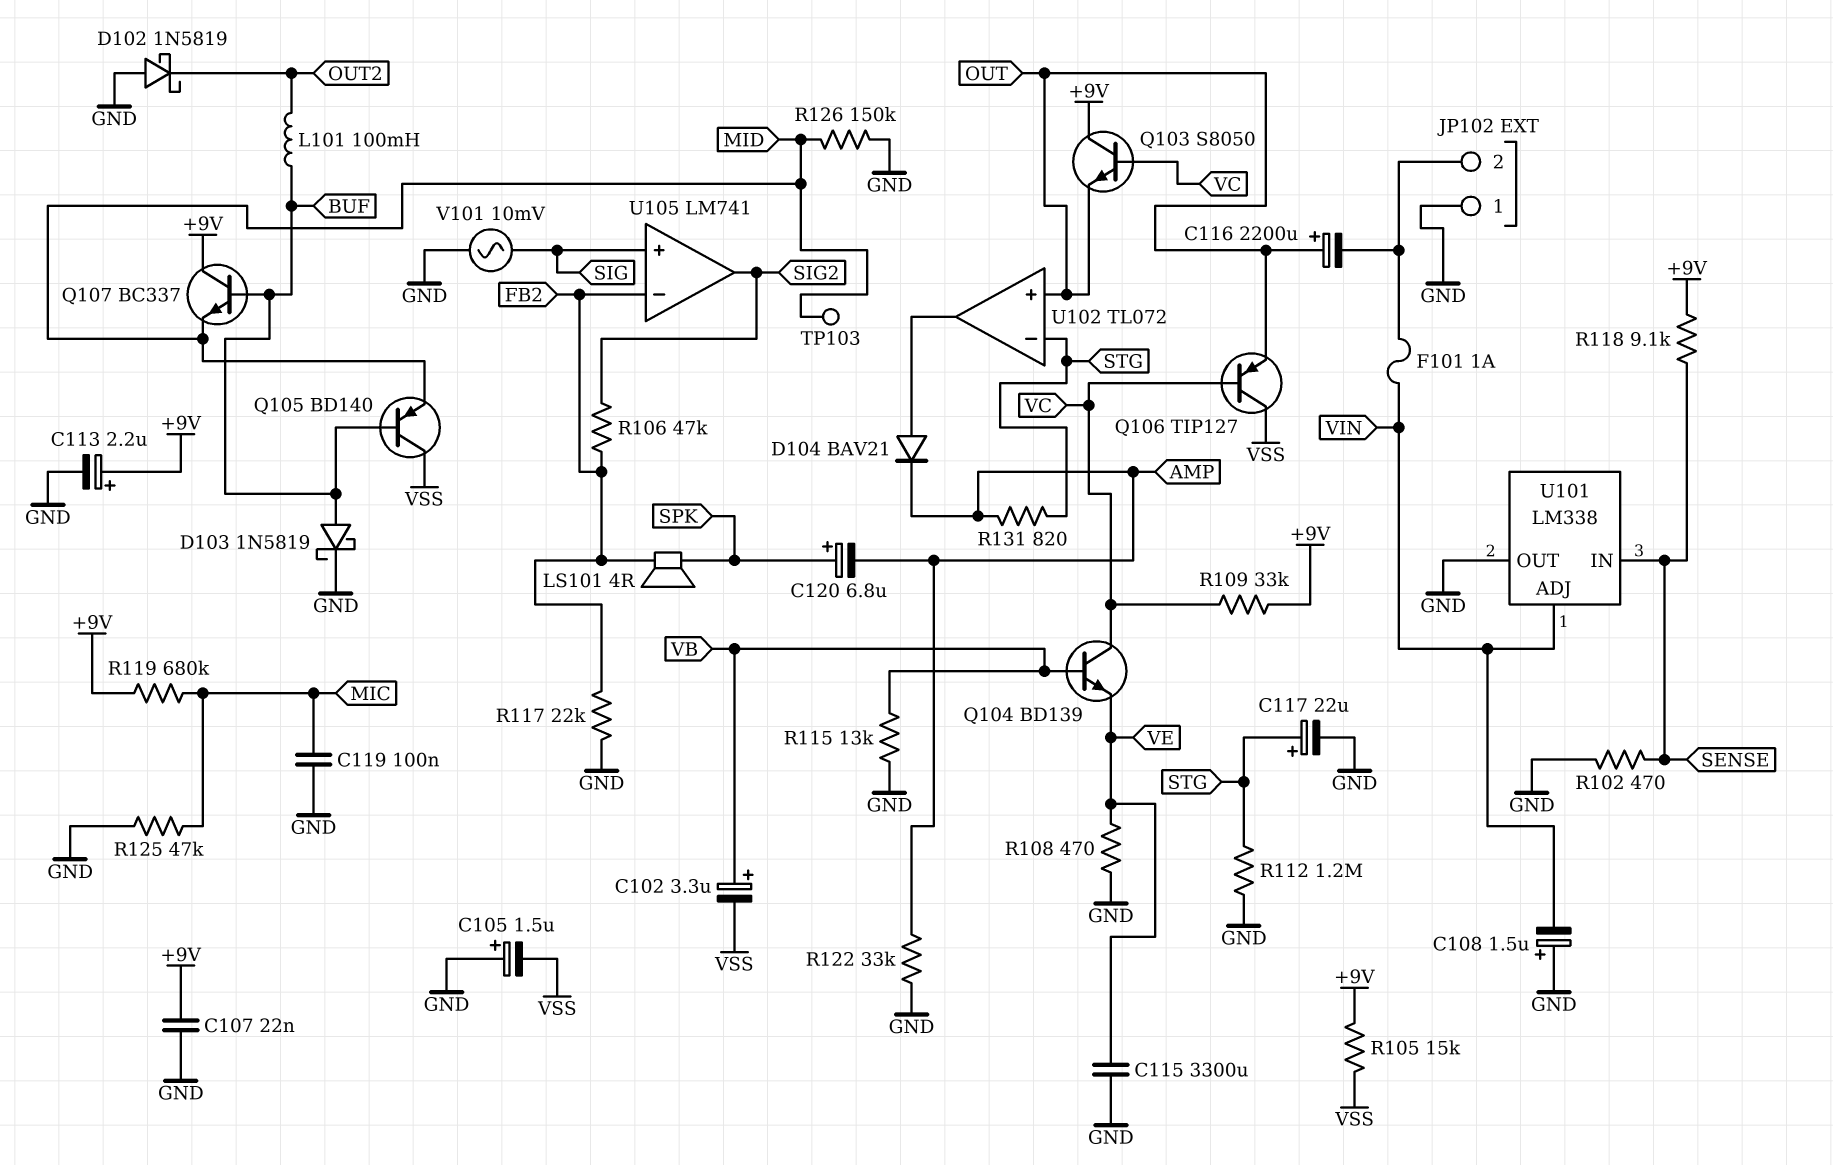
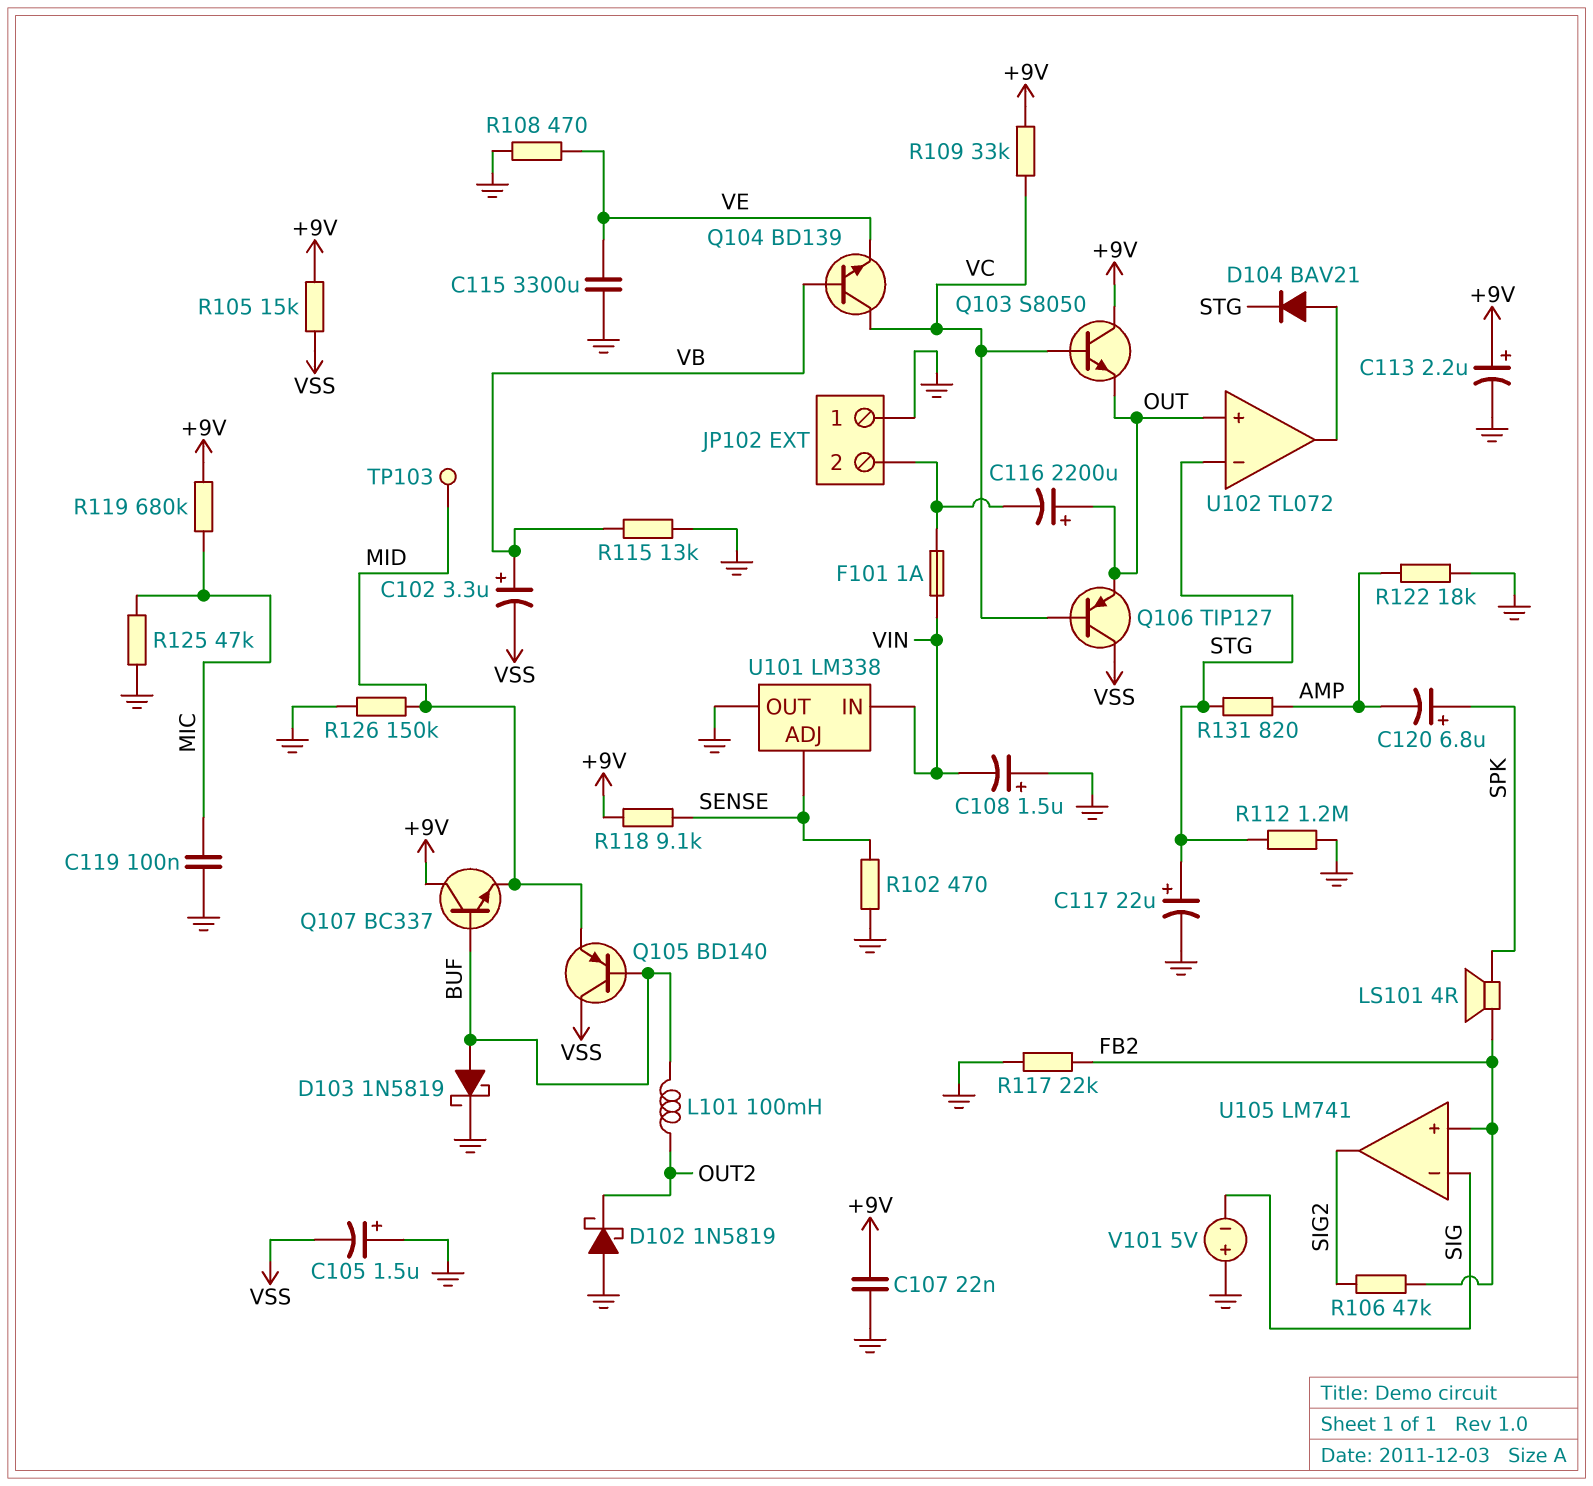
D104: diode BAV21 (A U102/out, K AMP) -> diode BAV21 (A U102/out, K STG)
R122: 33k (AMP, GND) -> 18k (AMP, GND)
U101 pin ADJ: VIN -> SENSE
U101 pin IN: SENSE -> VIN
U105 pin in+: SIG -> FB2
U105 pin in-: FB2 -> SIG
V101: AC 10mV (GND, SIG) -> 5V (plus GND, minus SIG)

